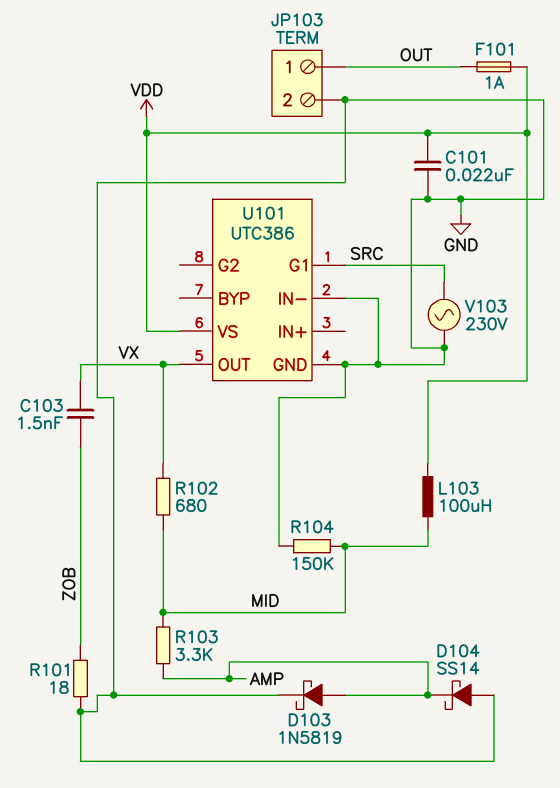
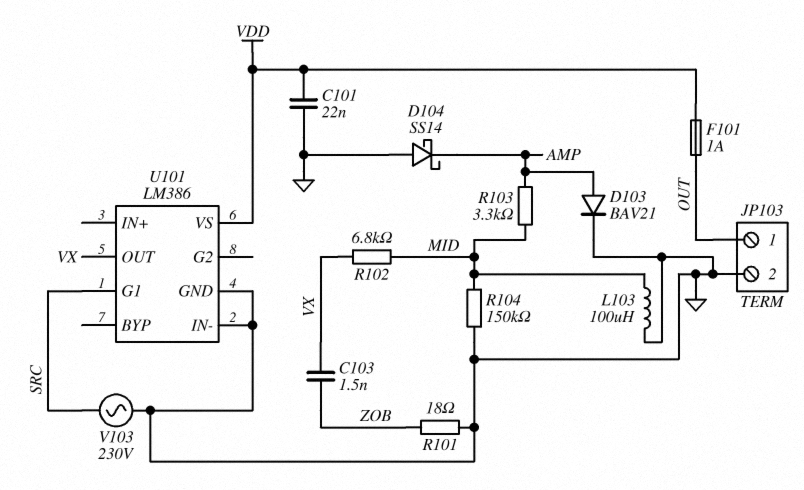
D103: schottky 1N5819 (A AMP, K GND) -> diode BAV21 (A AMP, K GND)
L103: 100uH (MID, VDD) -> 100uH (GND, MID)
R102: 680 (MID, VX) -> 6.8k (MID, VX)
U101: UTC386 -> LM386

